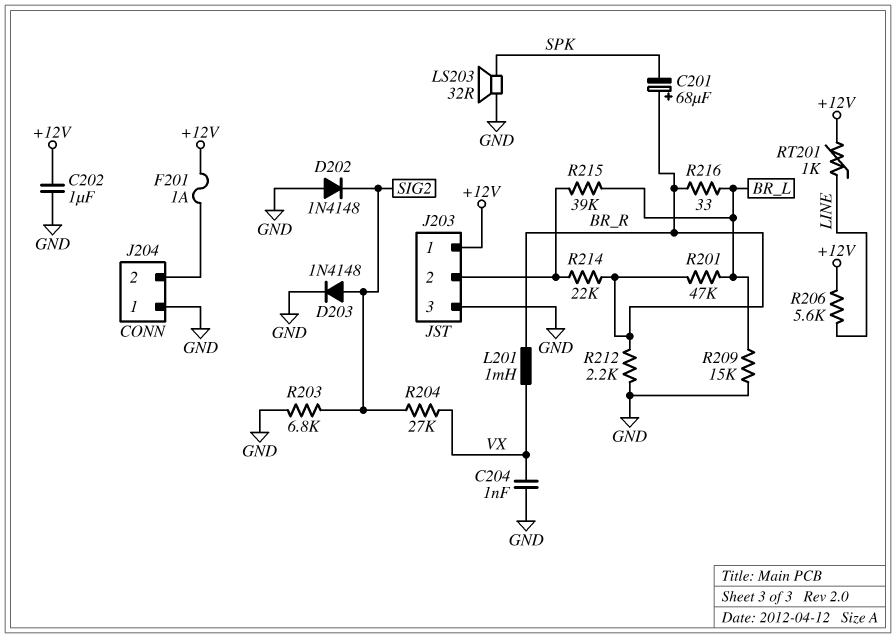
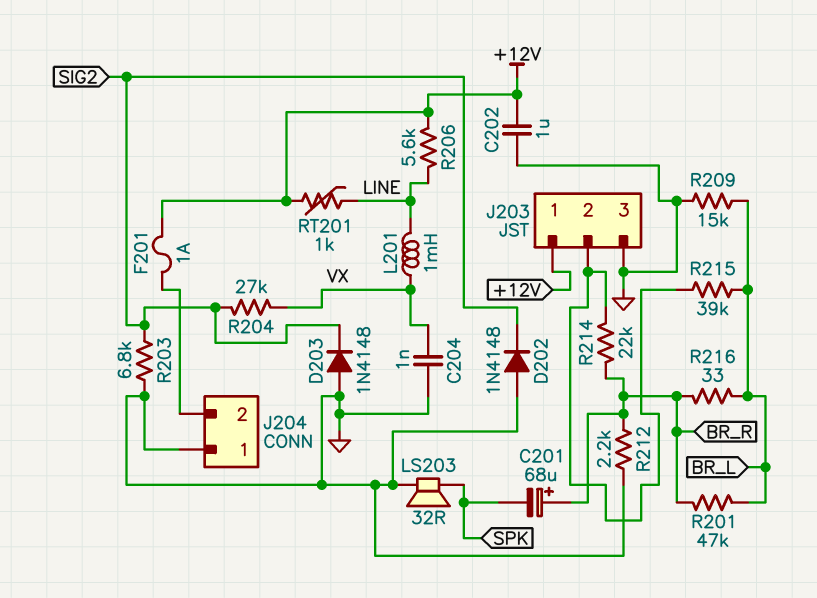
D203: diode 1N4148 (A SIG2, K GND) -> diode 1N4148 (A GND, K SIG2)
L201: 1mH (BR_R, VX) -> 1mH (LINE, VX)

